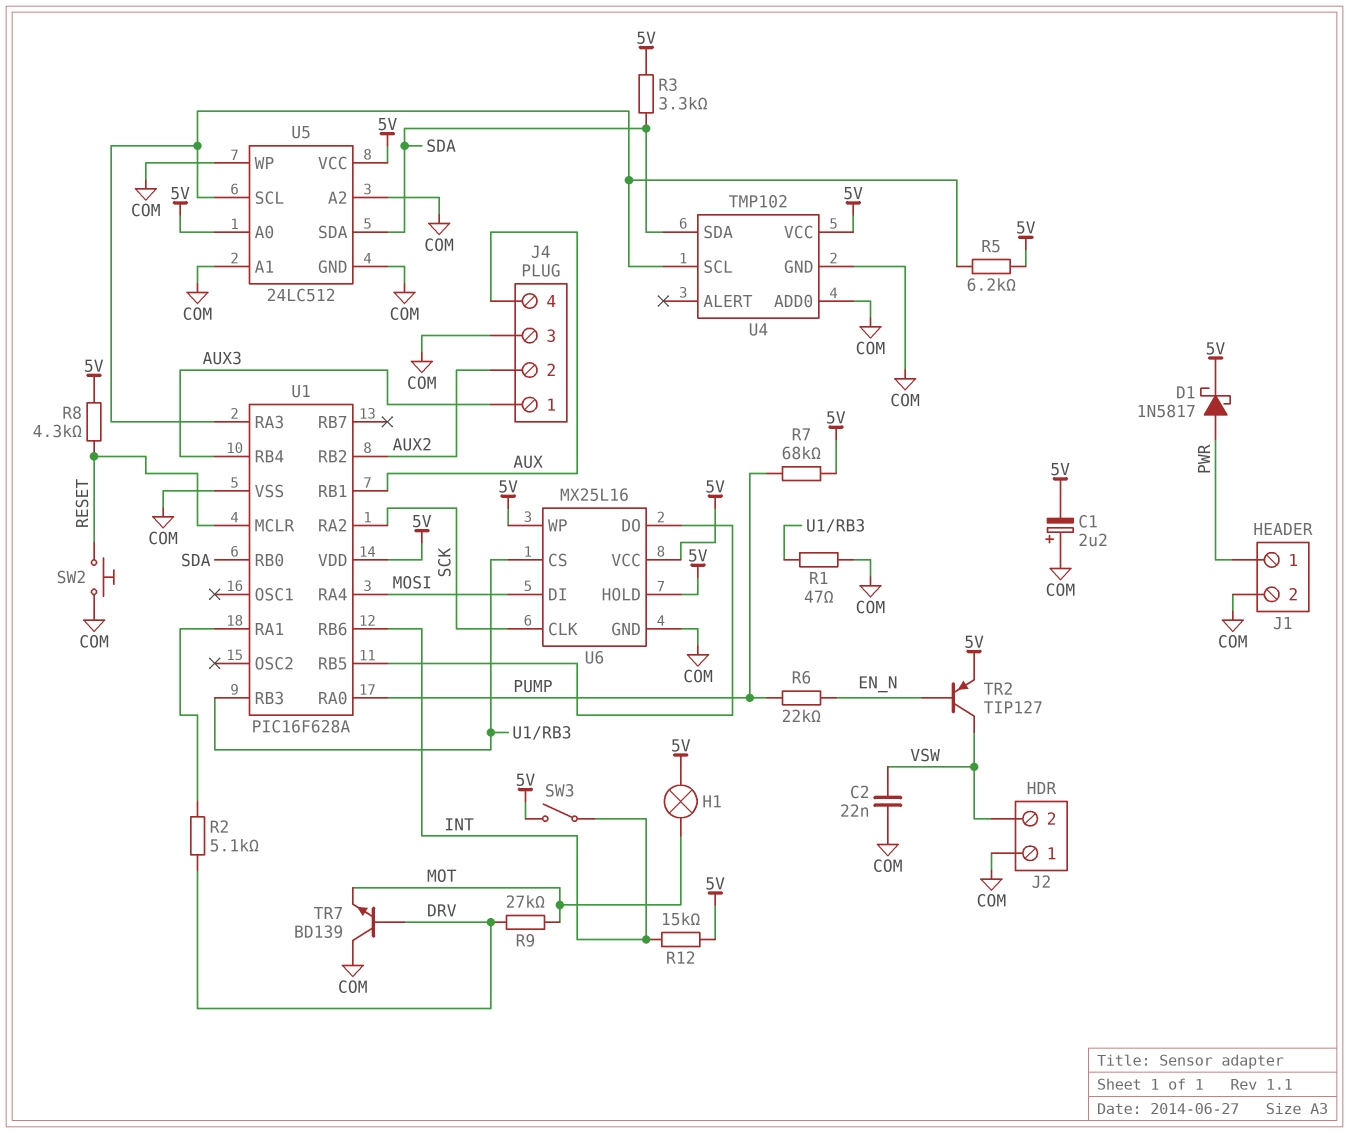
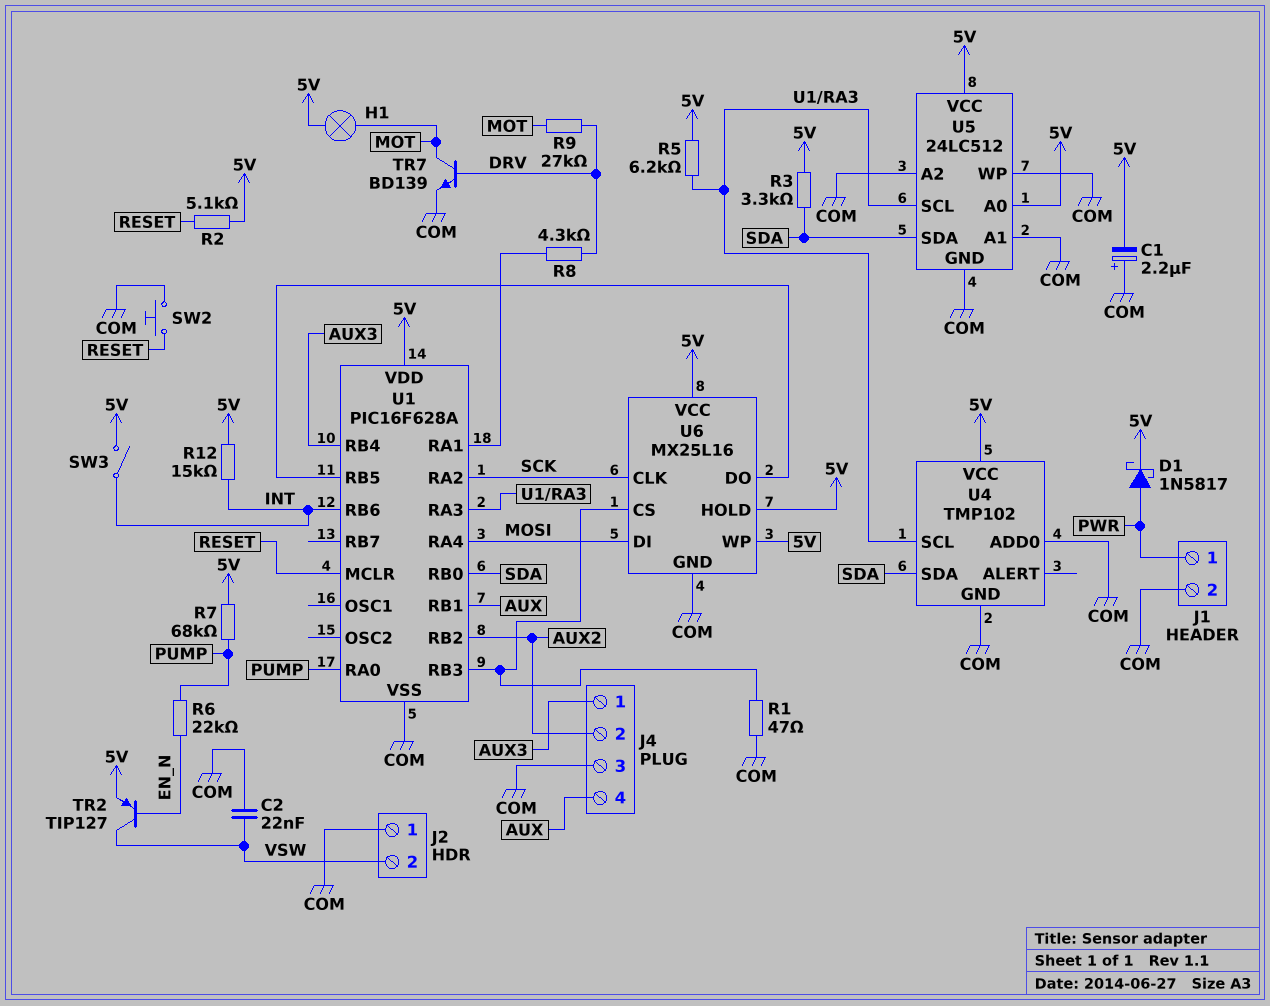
R2: 5.1k (DRV, U1/RA1) -> 5.1k (5V, RESET)
R8: 4.3k (5V, RESET) -> 4.3k (DRV, U1/RA1)
TR7: NPN BD139 (B DRV, C COM, E MOT) -> NPN BD139 (B DRV, C MOT, E COM)

